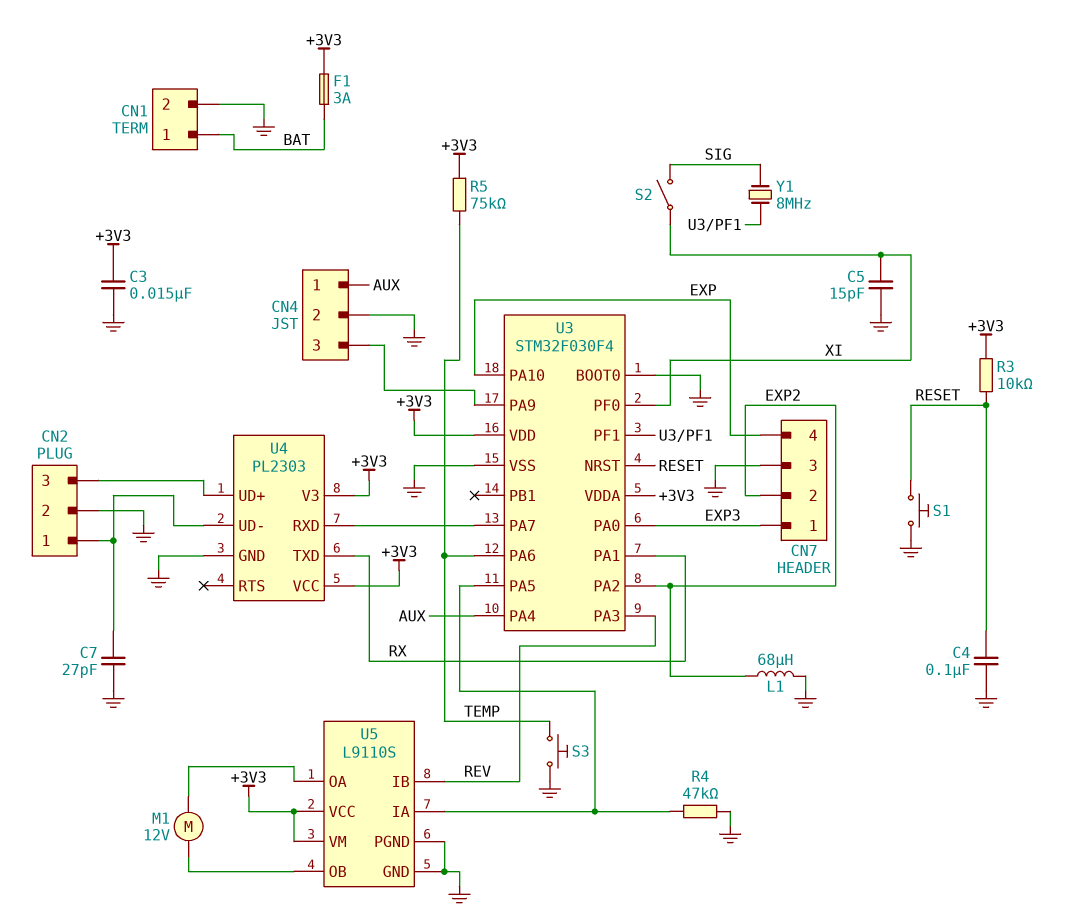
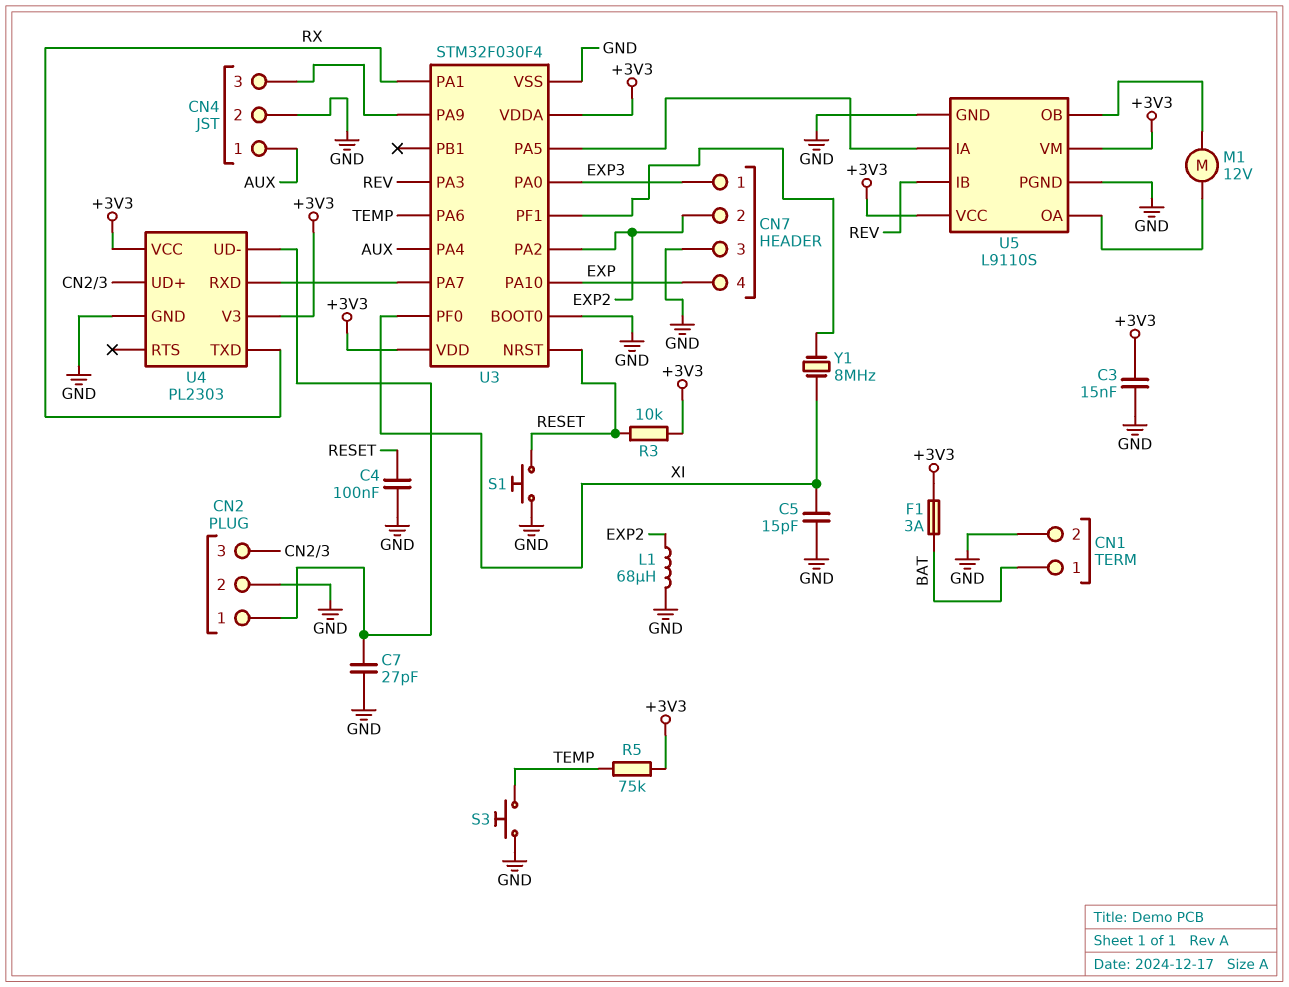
R4: 47k (GND, U3/PA5) -> none
S2: switch (SIG, XI) -> none
Y1: 8MHz (SIG, U3/PF1) -> 8MHz (U3/PF1, XI)

